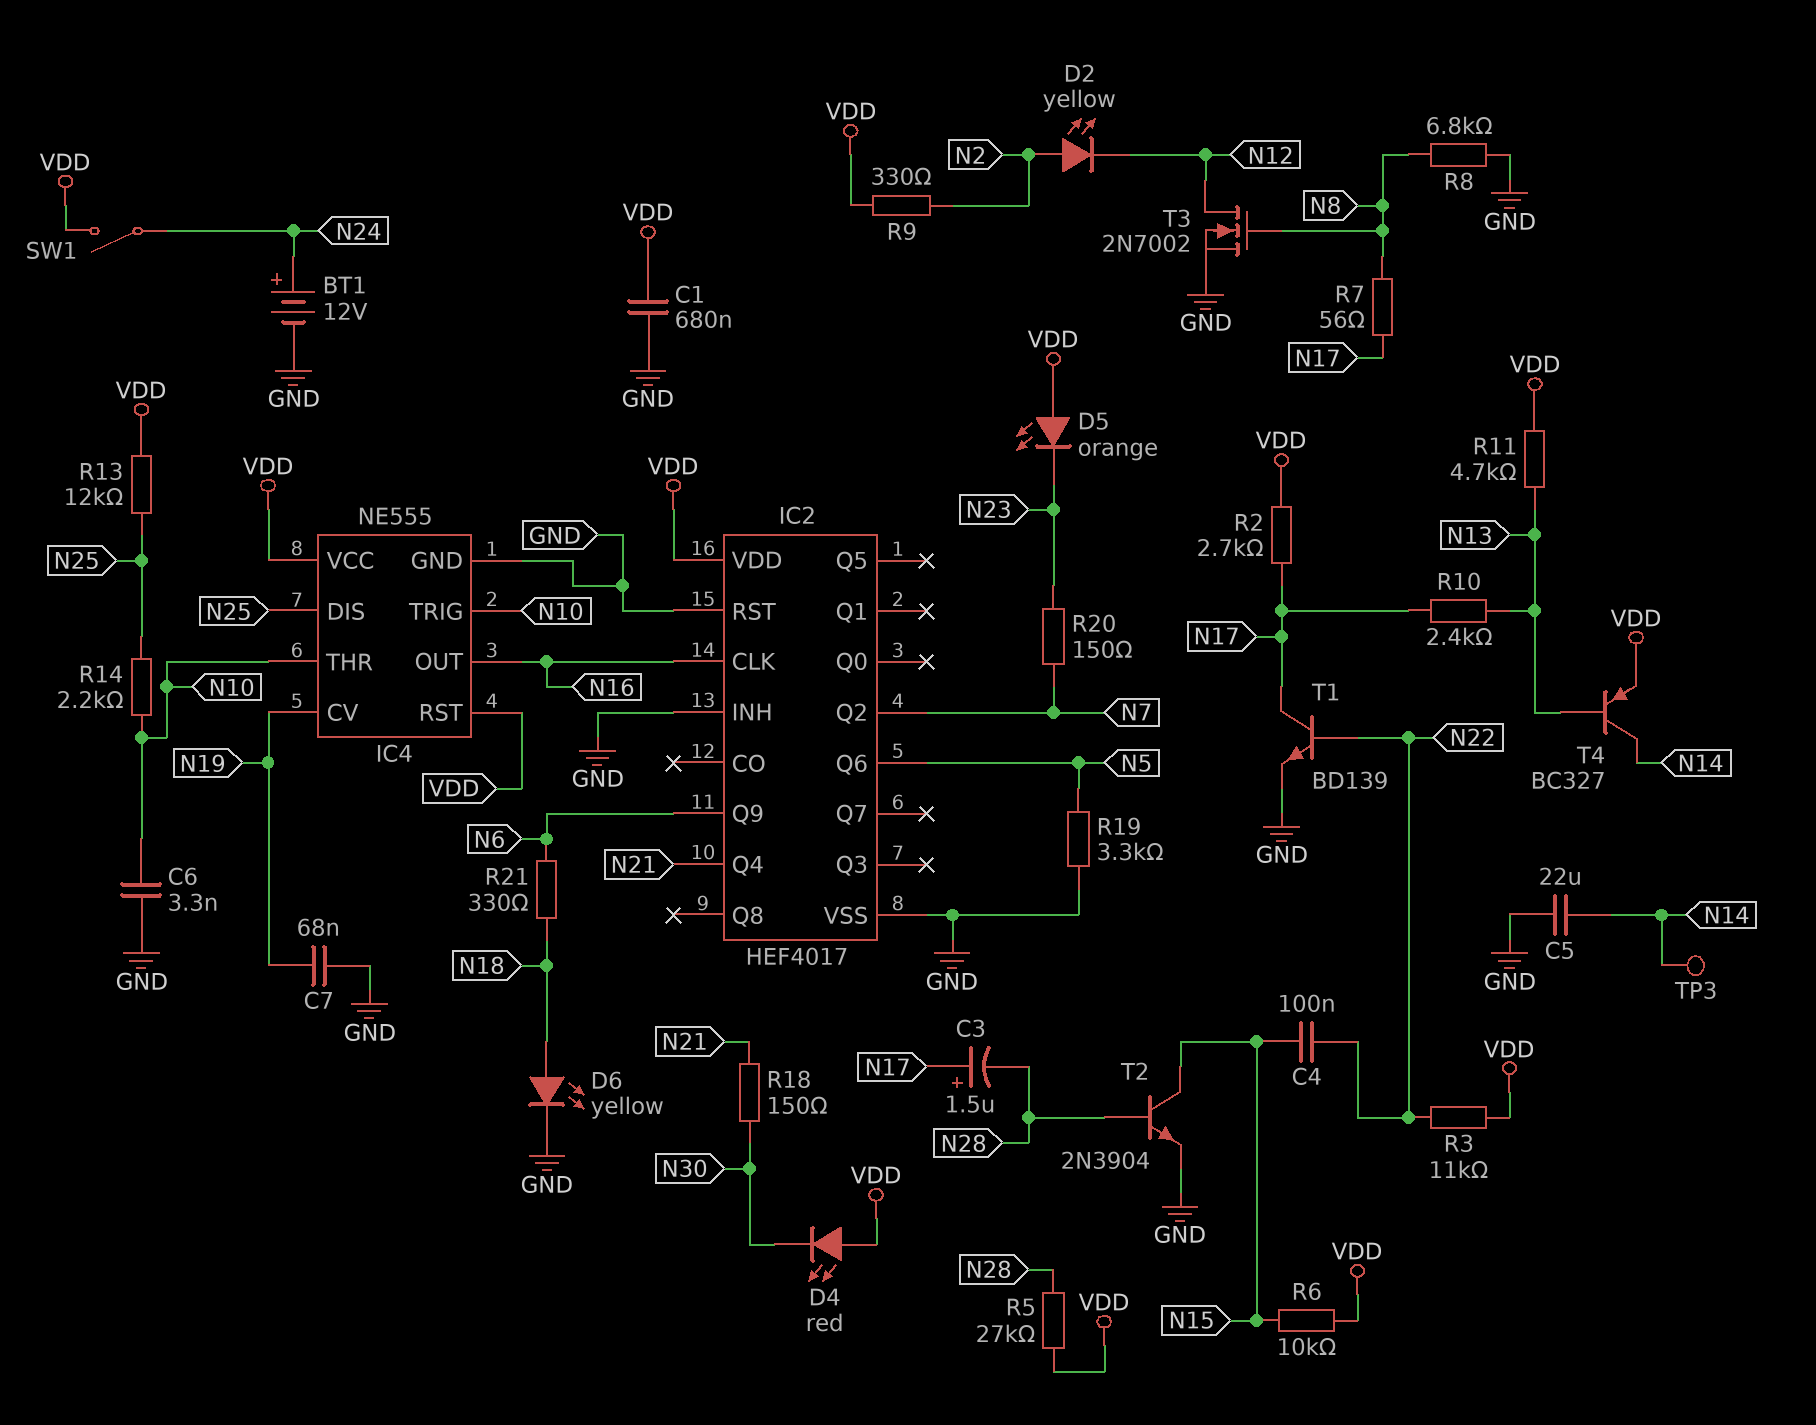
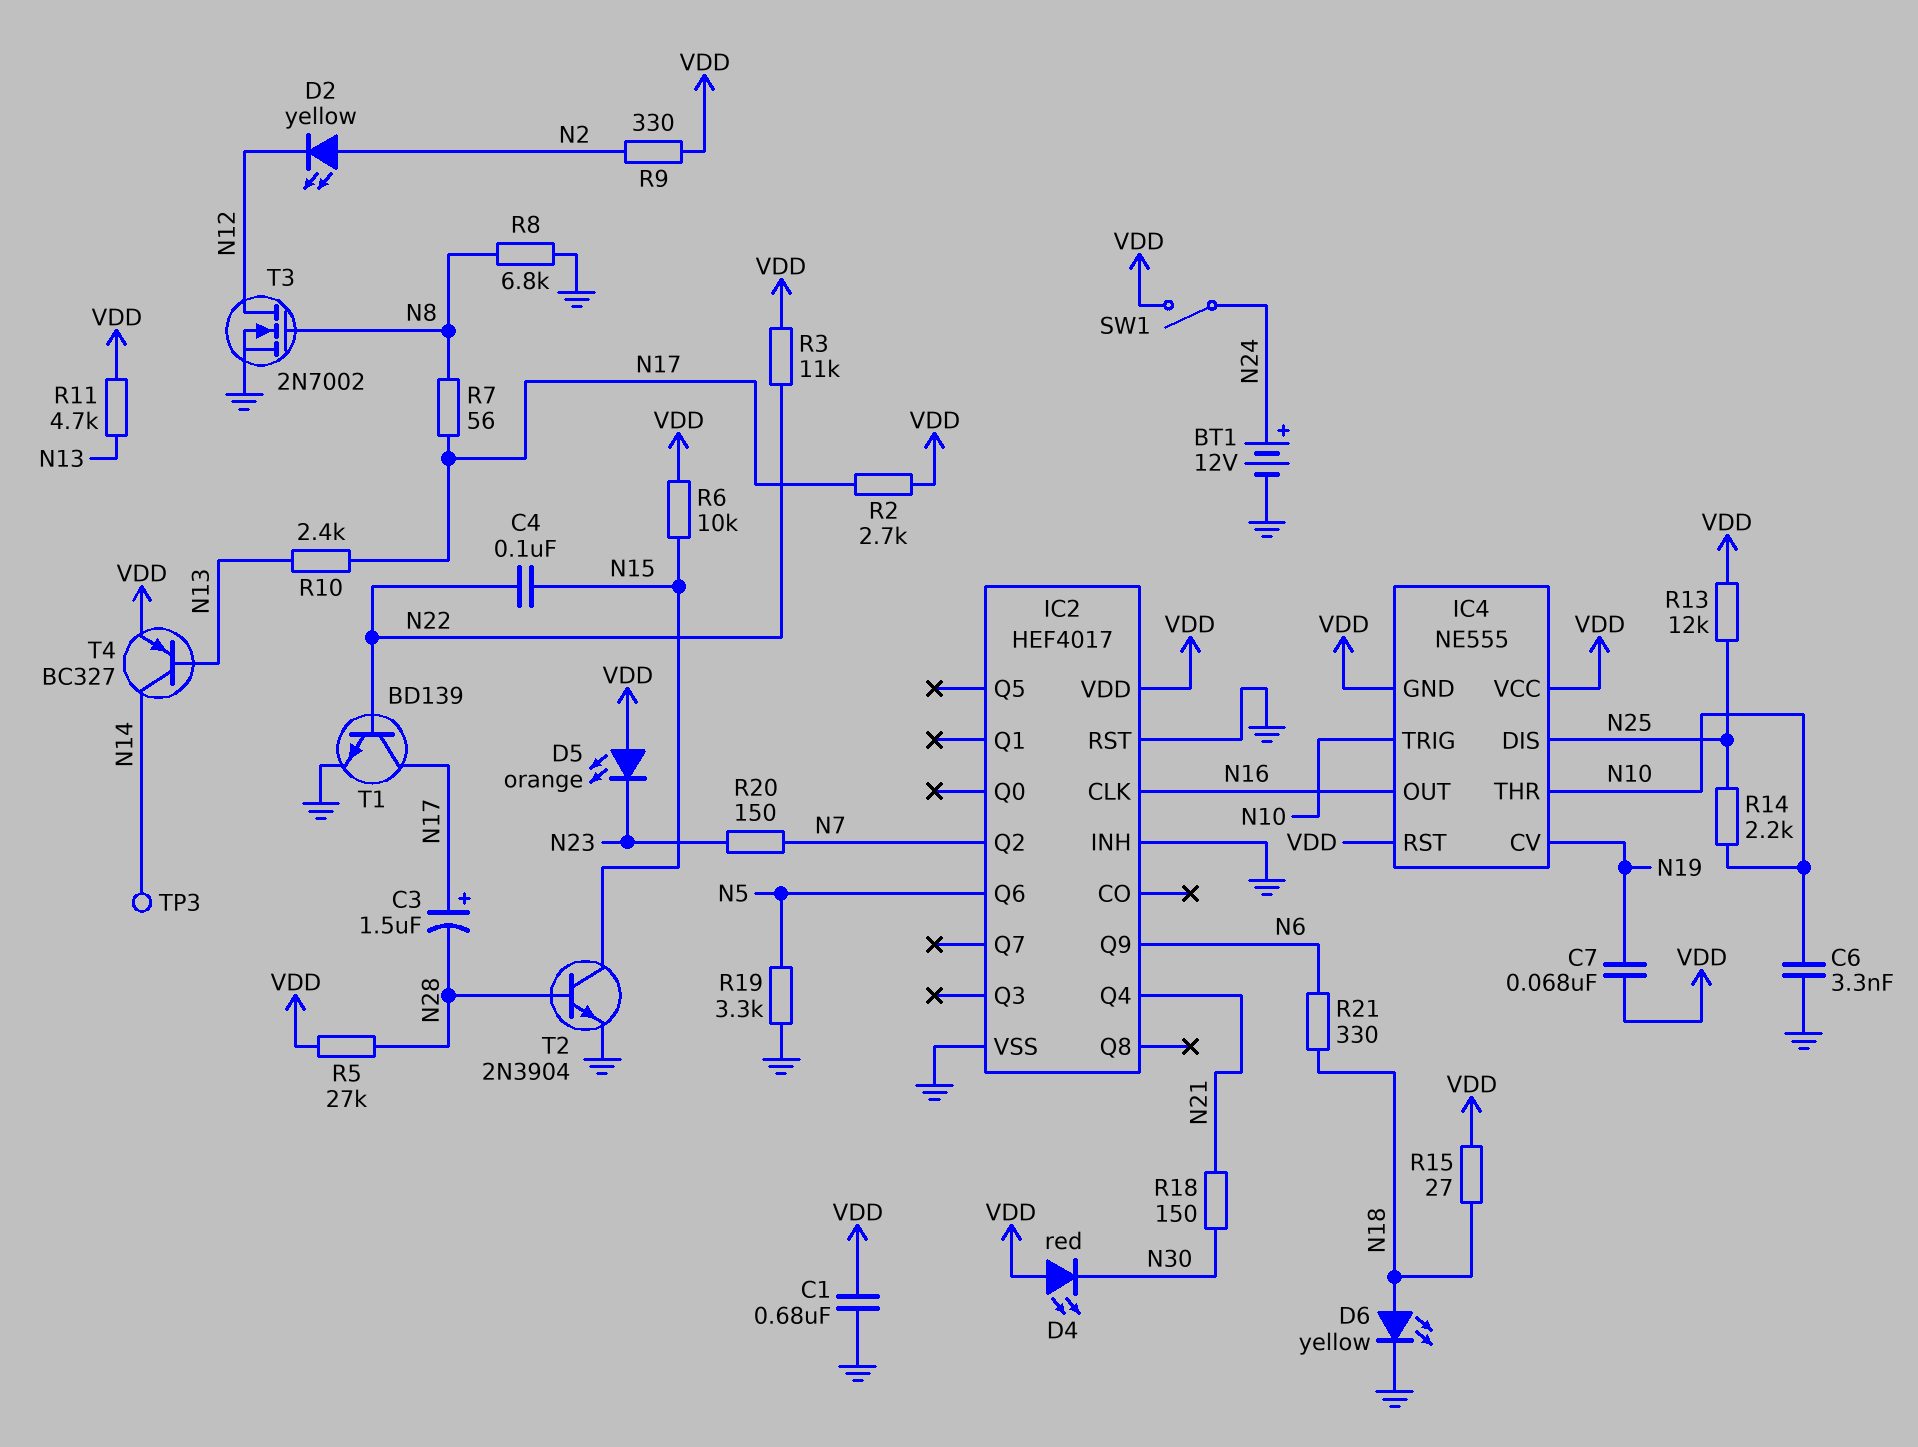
C5: 22uF (GND, N14) -> none
C7: 68nF (GND, N19) -> 68nF (N19, VDD)
IC4 pin GND: GND -> VDD
R15: none -> 27 (N18, VDD)

